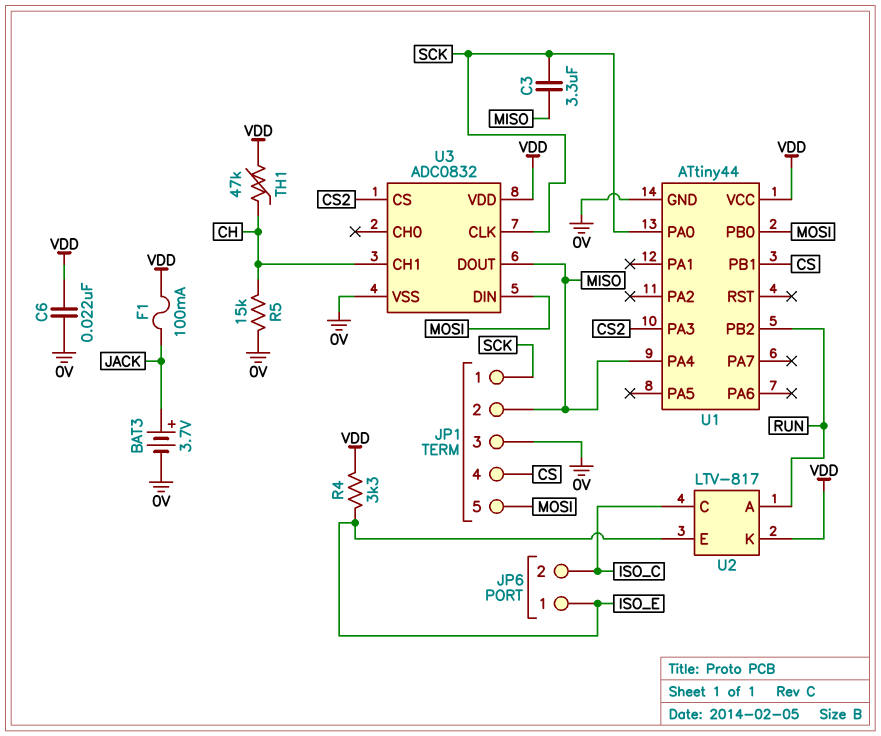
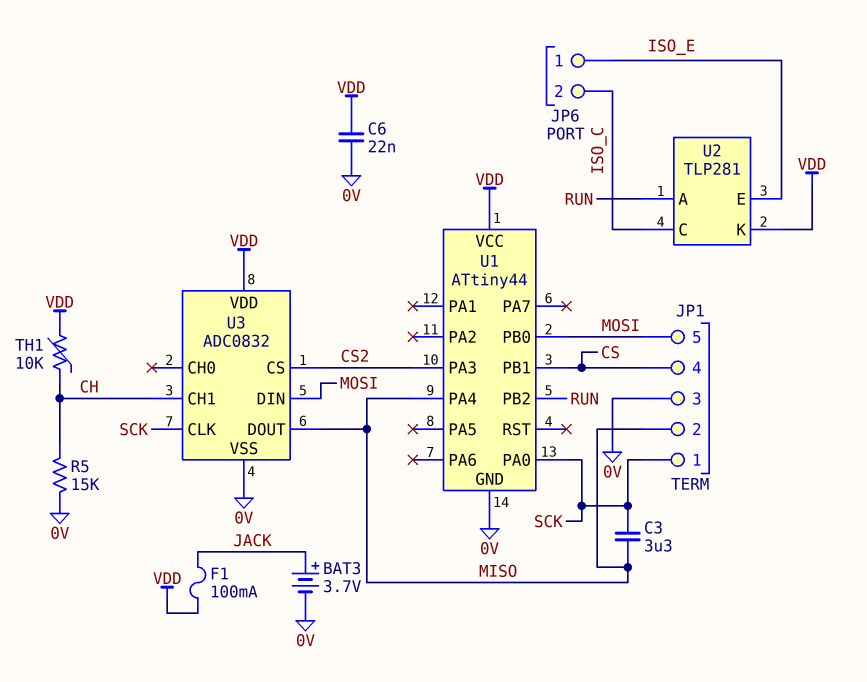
R4: 3.3k (ISO_E, VDD) -> none
TH1: 47k (CH, VDD) -> 10k (CH, VDD)
U2: LTV-817 -> TLP281

